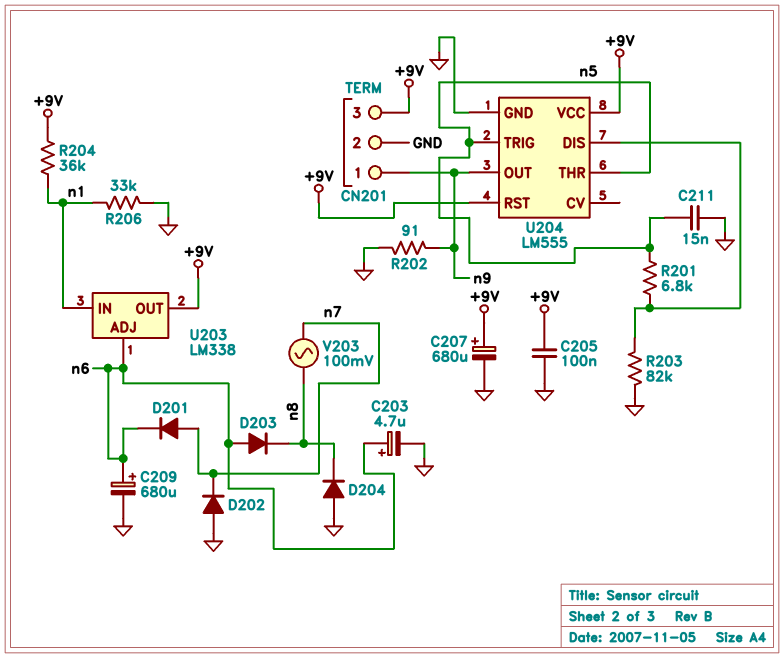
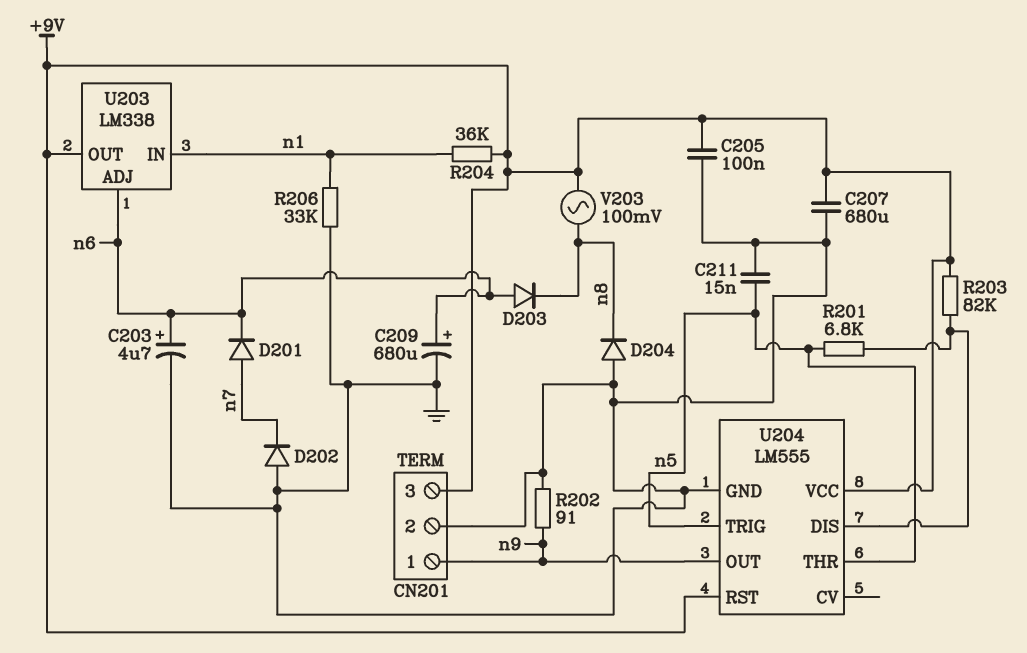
C207: 680uF (plus +9V, minus GND) -> 680uF (+9V, GND)
R203: 82k (GND, U204/DIS) -> 82k (+9V, U204/DIS)
V203: AC 100mV (n7, n8) -> AC 100mV (+9V, n8)

